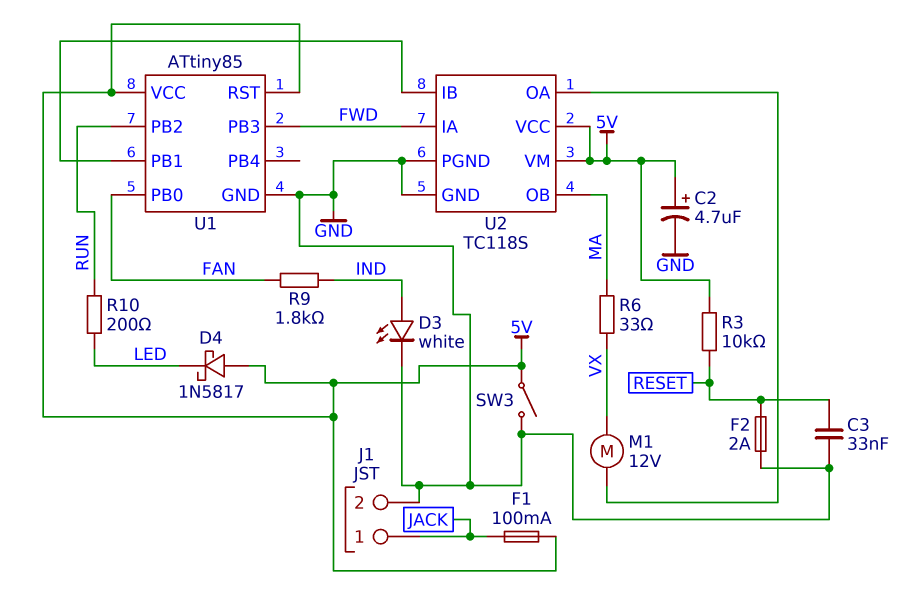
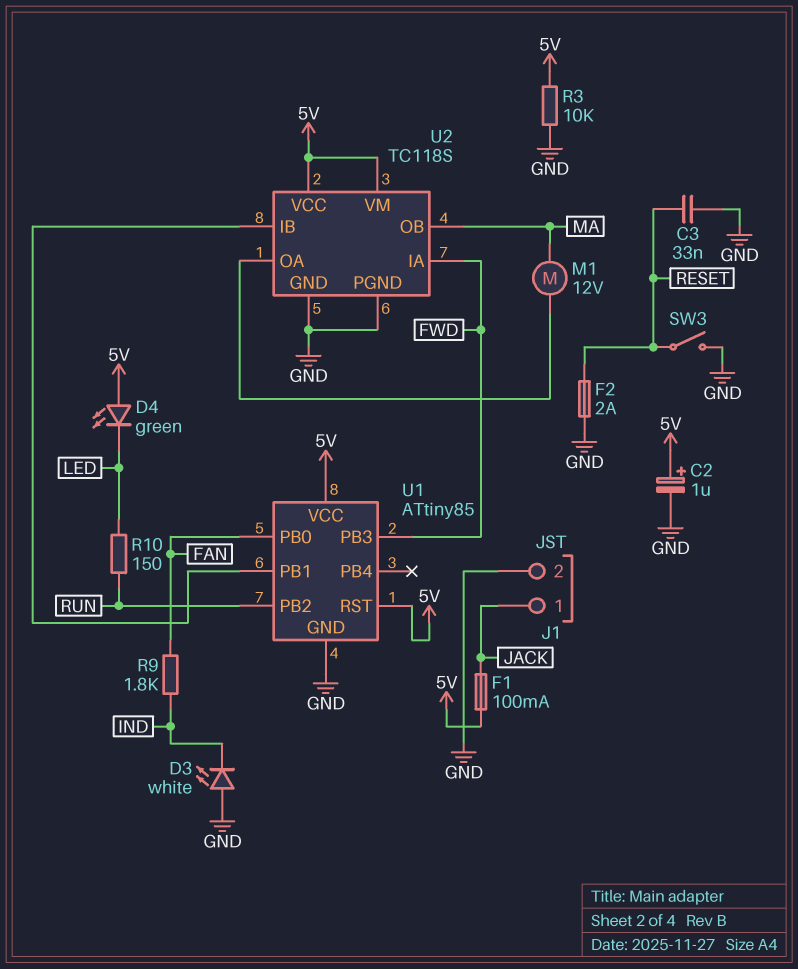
C2: 4.7uF (plus 5V, minus GND) -> 1uF (plus 5V, minus GND)
D3: LED white (A IND, K GND) -> LED white (A GND, K IND)
D4: schottky 1N5817 (A 5V, K LED) -> LED green (A 5V, K LED)
M1: motor 12V (U2/OA, VX) -> motor 12V (MA, U2/OA)
R3: 10k (5V, RESET) -> 10k (5V, GND)
R6: 33 (MA, VX) -> none
R10: 200 (LED, RUN) -> 150 (LED, RUN)
SW3: switch (5V, GND) -> switch (GND, RESET)

